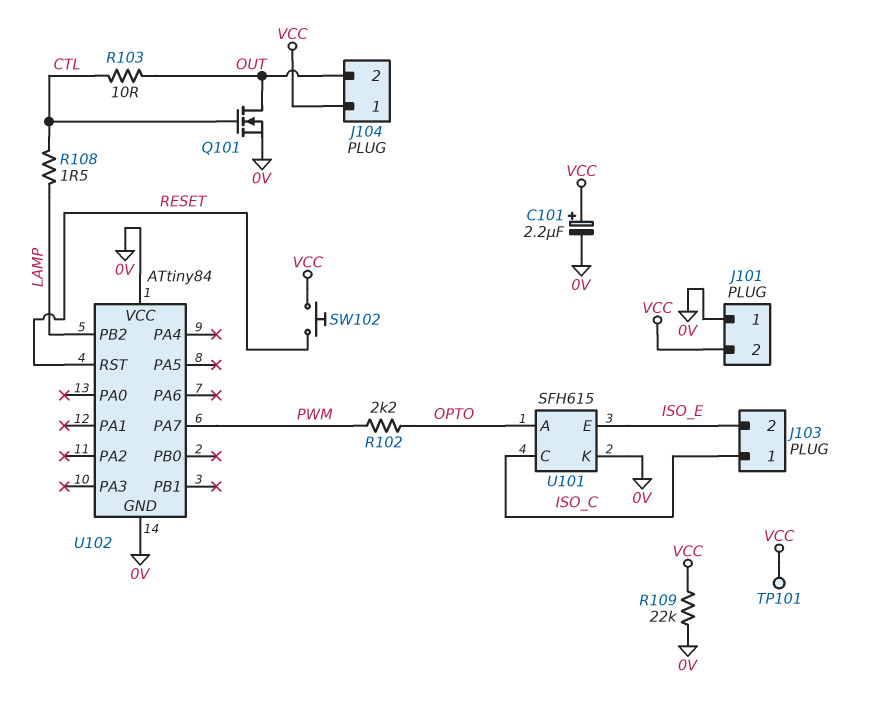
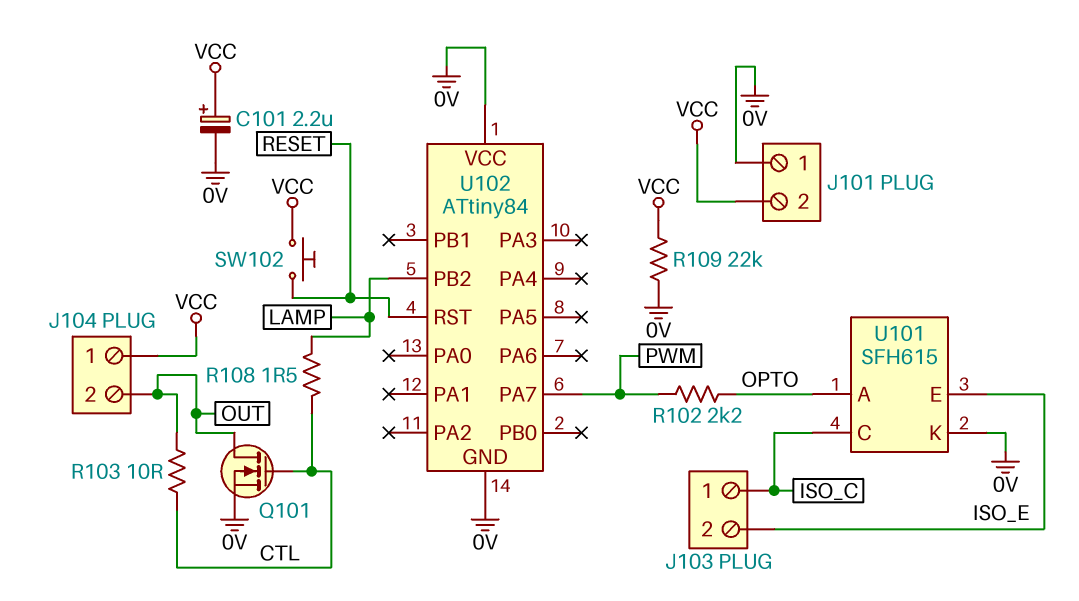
TP101: test point (VCC) -> none

